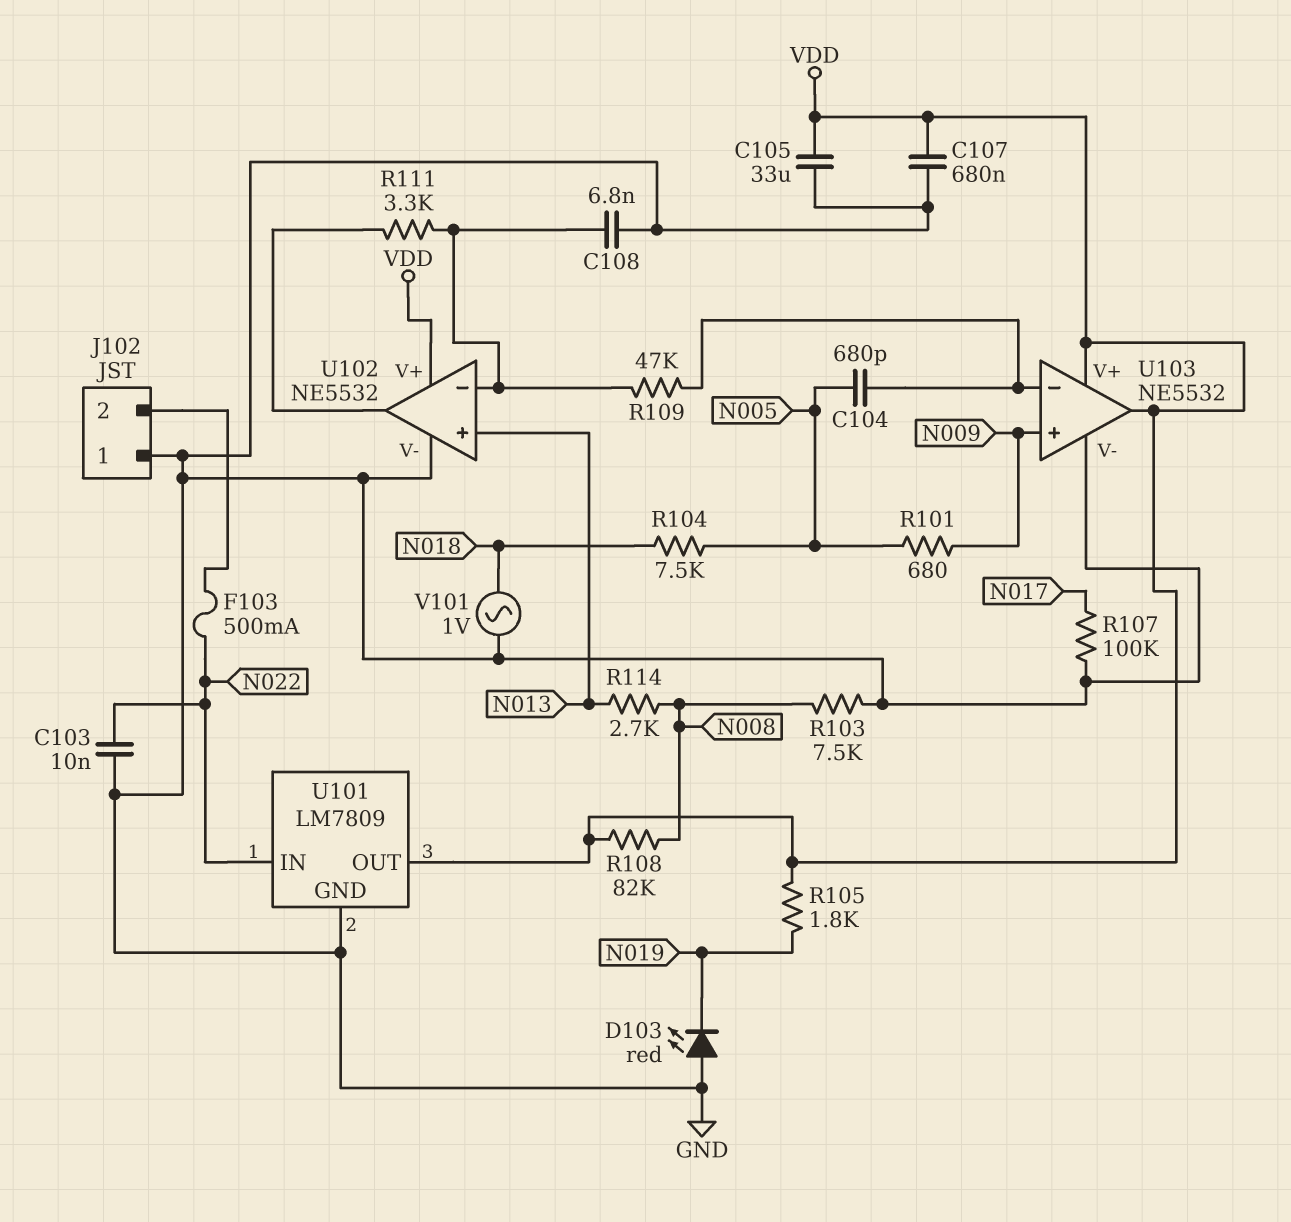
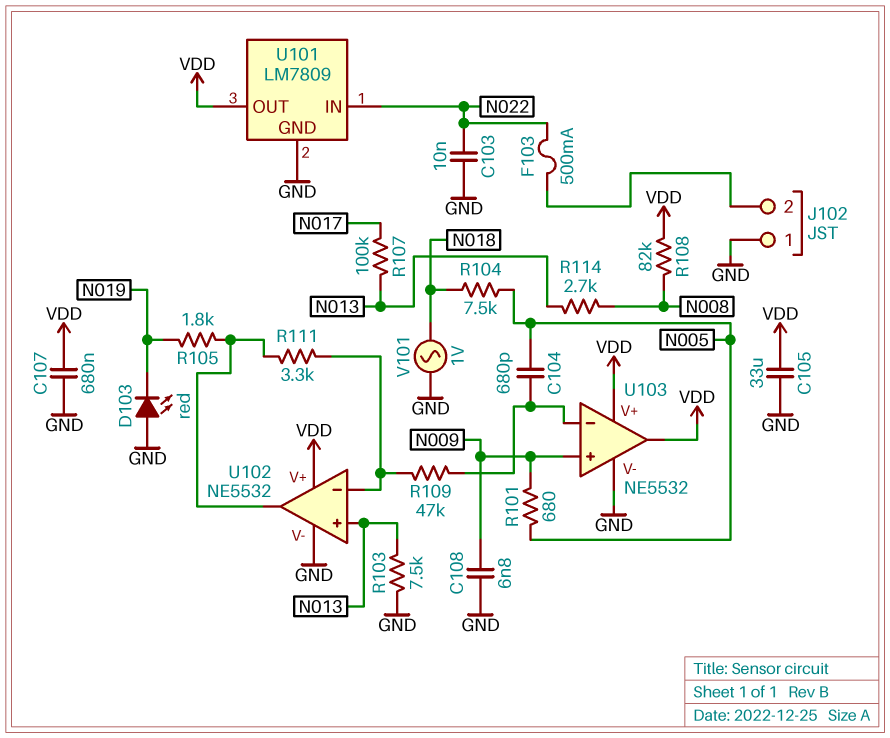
C108: 6.8nF (GND, U102/in-) -> 6.8nF (GND, N009)
R103: 7.5k (GND, N008) -> 7.5k (GND, N013)
R105: 1.8k (N019, VDD) -> 1.8k (N019, U102/out)
R107: 100k (GND, N017) -> 100k (N013, N017)

